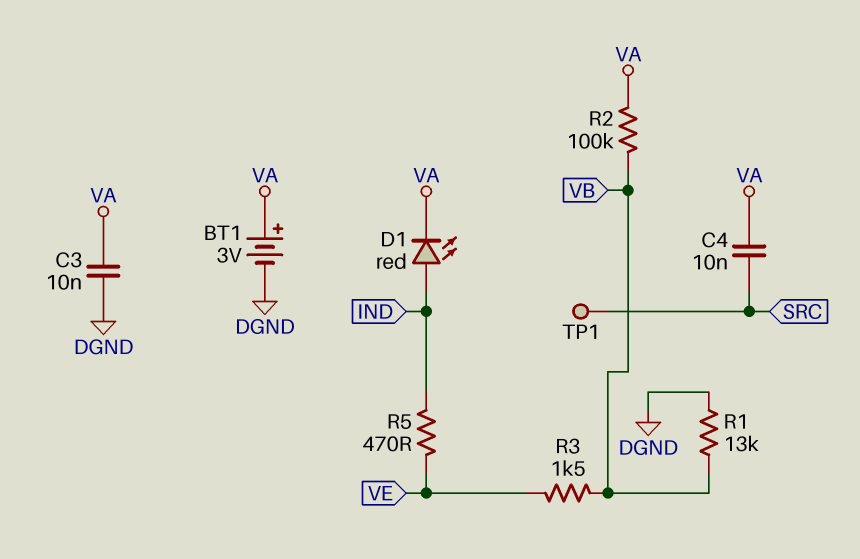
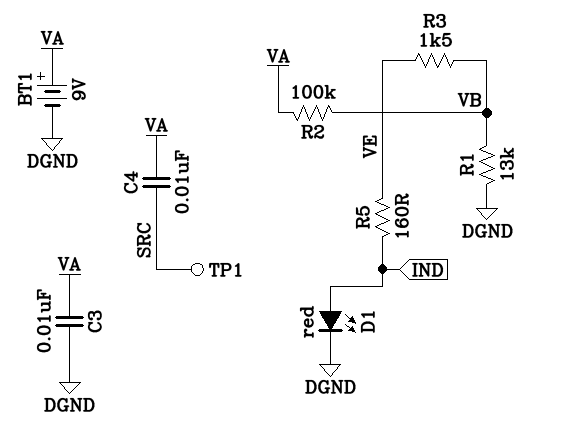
BT1: 3V (plus VA, minus DGND) -> 9V (plus VA, minus DGND)
D1: LED red (A IND, K VA) -> LED red (A IND, K DGND)
R5: 470 (IND, VE) -> 160 (IND, VE)

